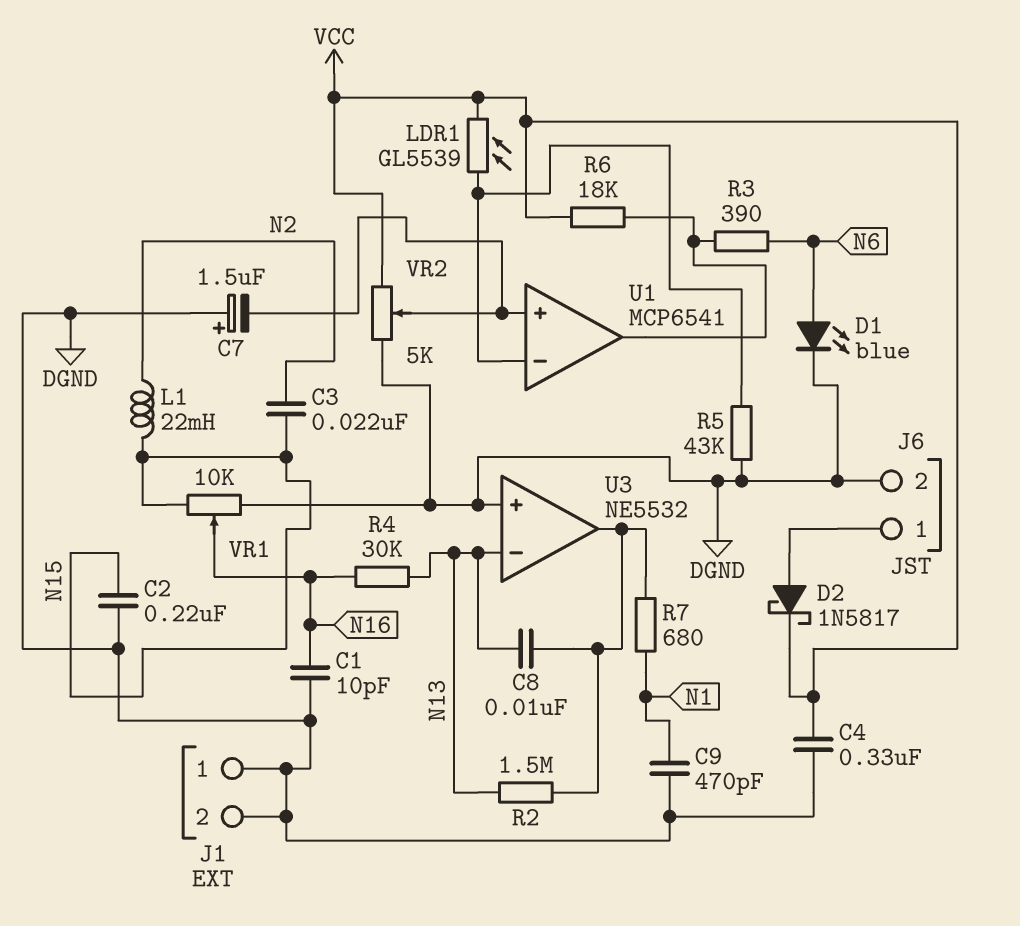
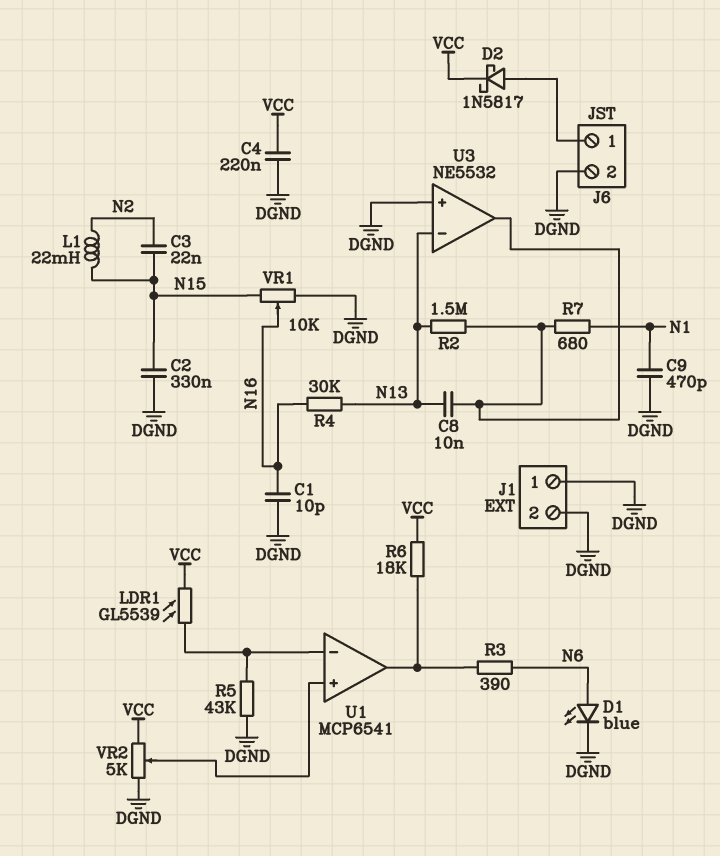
C2: 220nF (DGND, N15) -> 330nF (DGND, N15)
C4: 330nF (DGND, VCC) -> 220nF (DGND, VCC)
C7: 1.5uF (plus DGND, minus U1/in+) -> none

